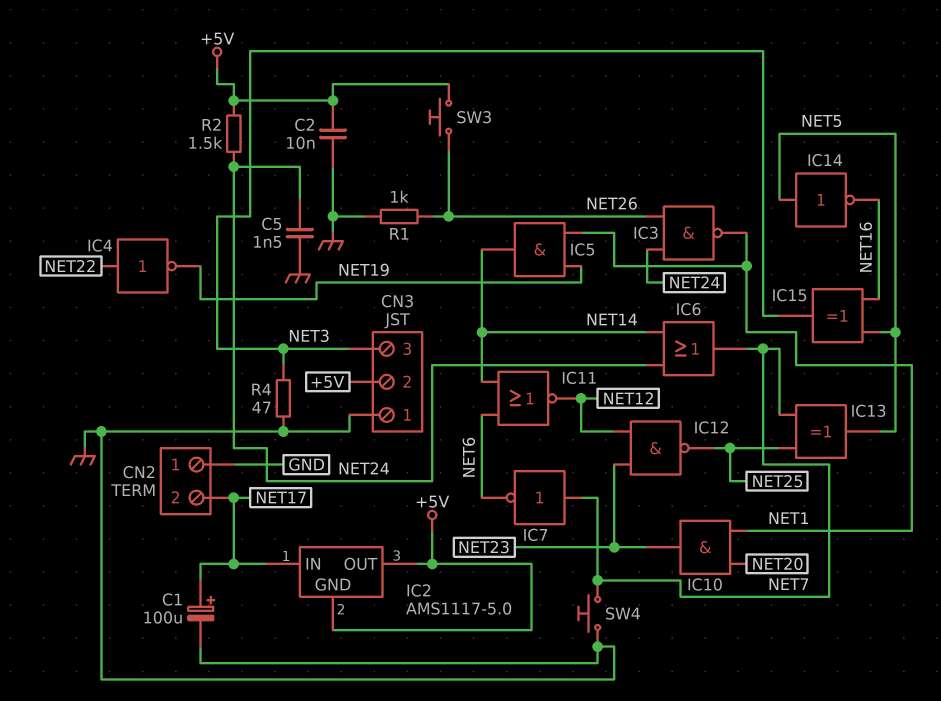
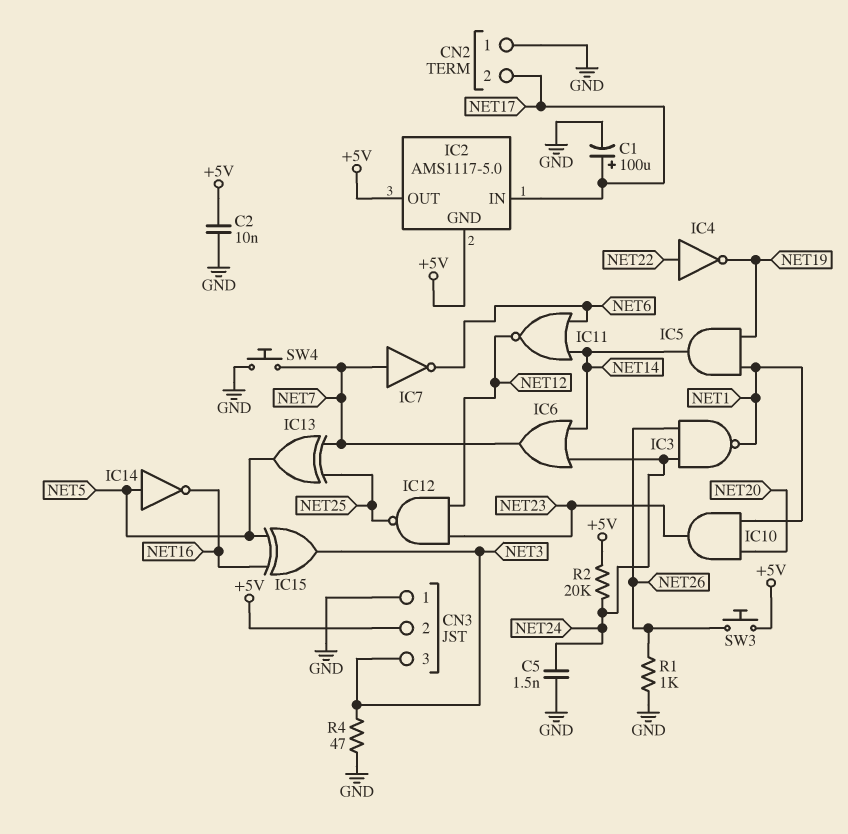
R2: 1.5k (+5V, NET24) -> 20k (+5V, NET24)

